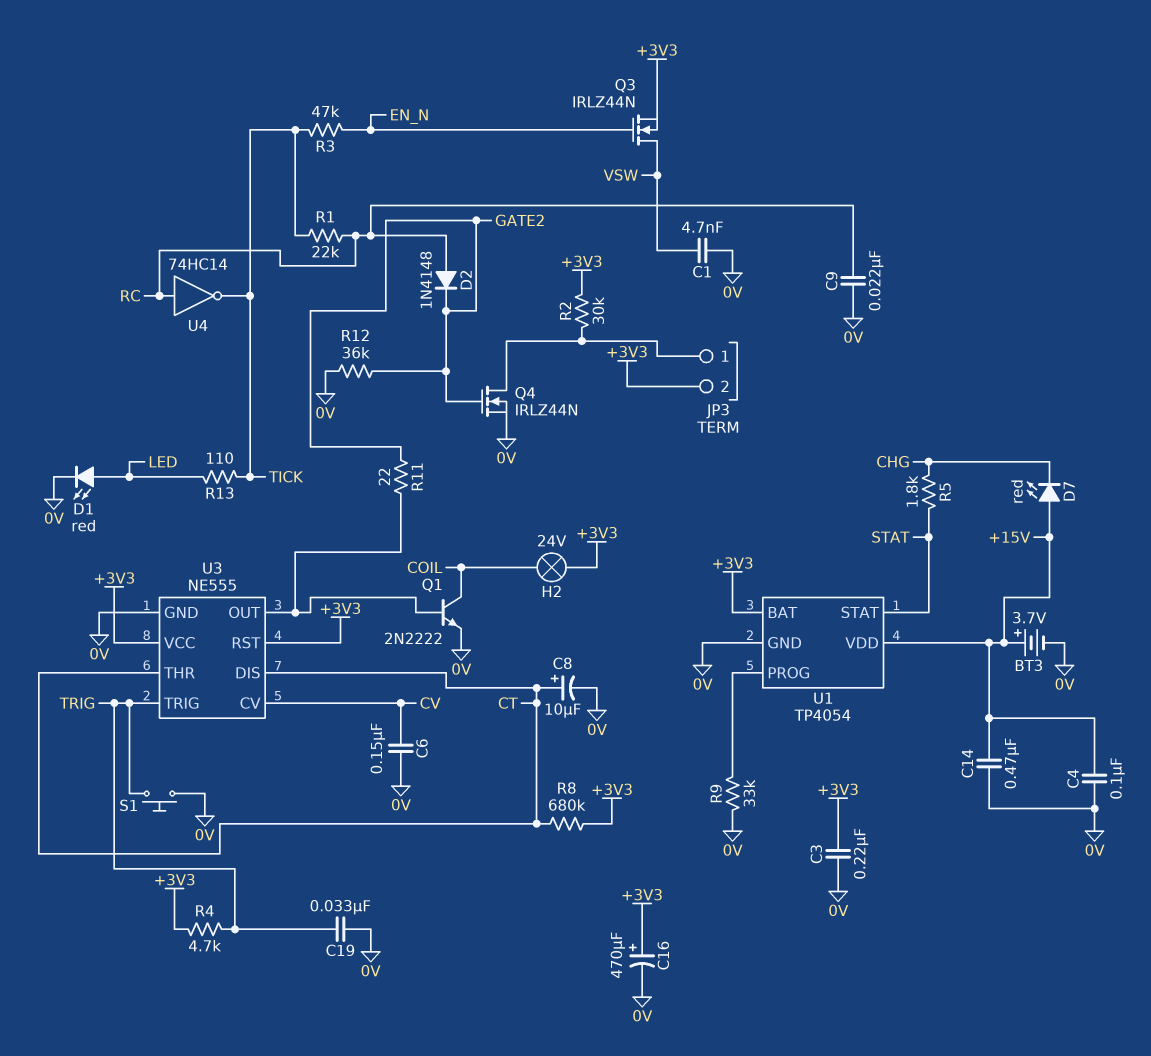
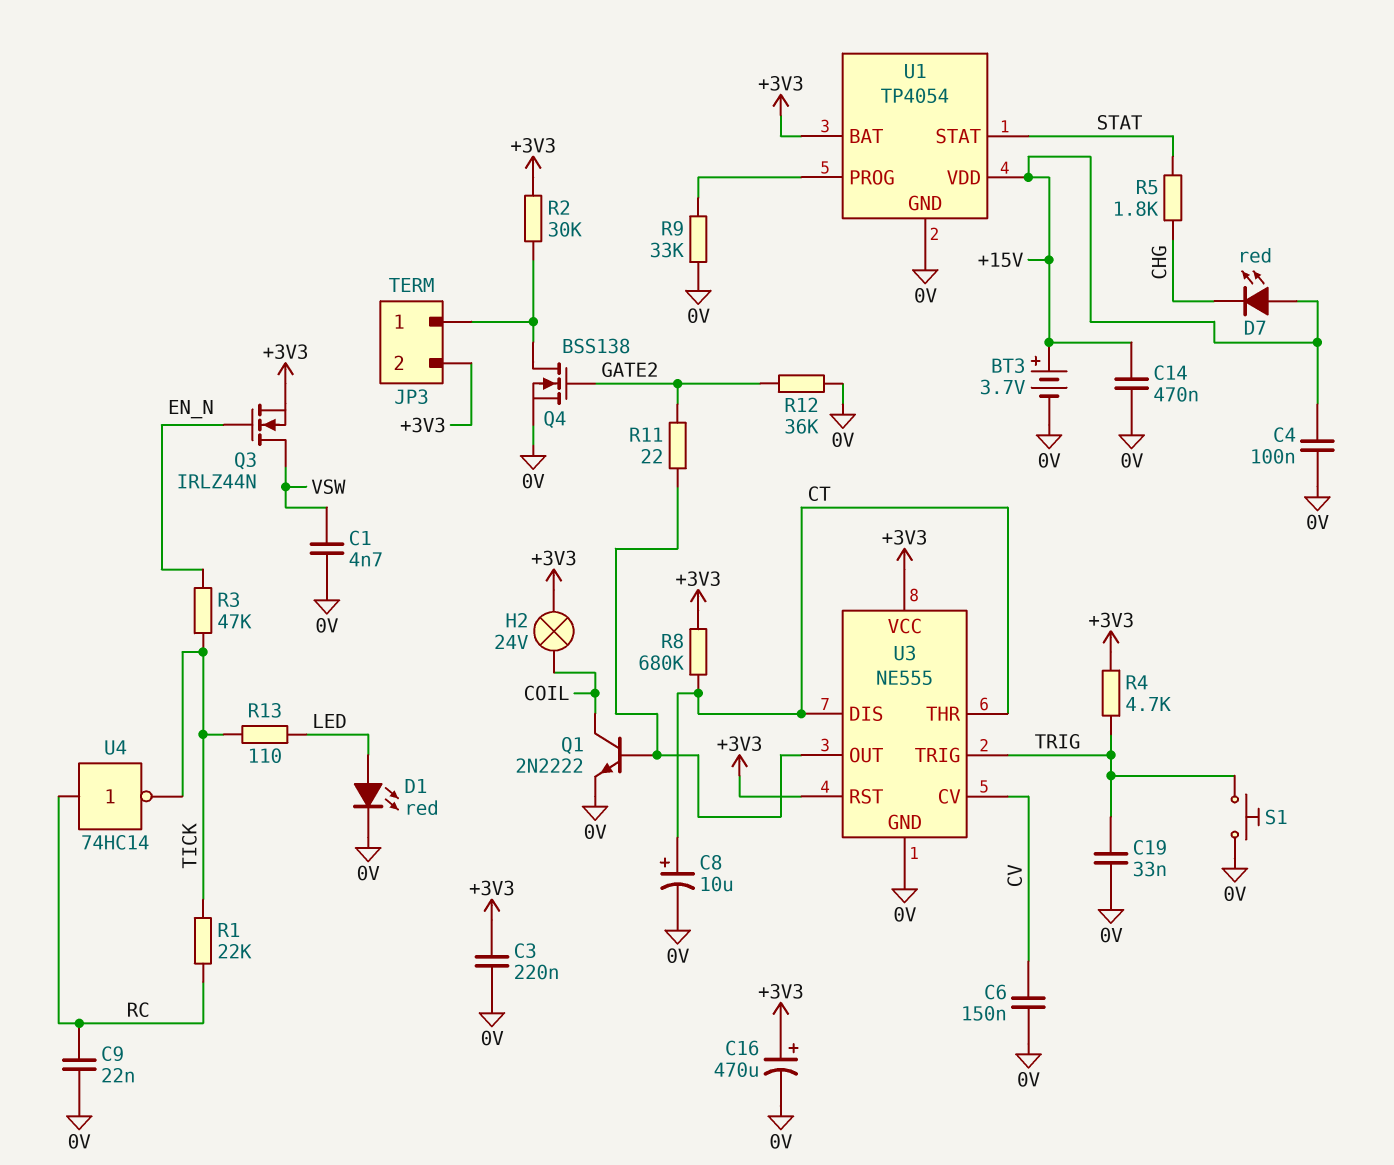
D2: diode 1N4148 (A RC, K GATE2) -> none
Q4: NMOS IRLZ44N (G GATE2, D JP3/1, S 0V) -> NMOS BSS138 (G GATE2, D JP3/1, S 0V)

